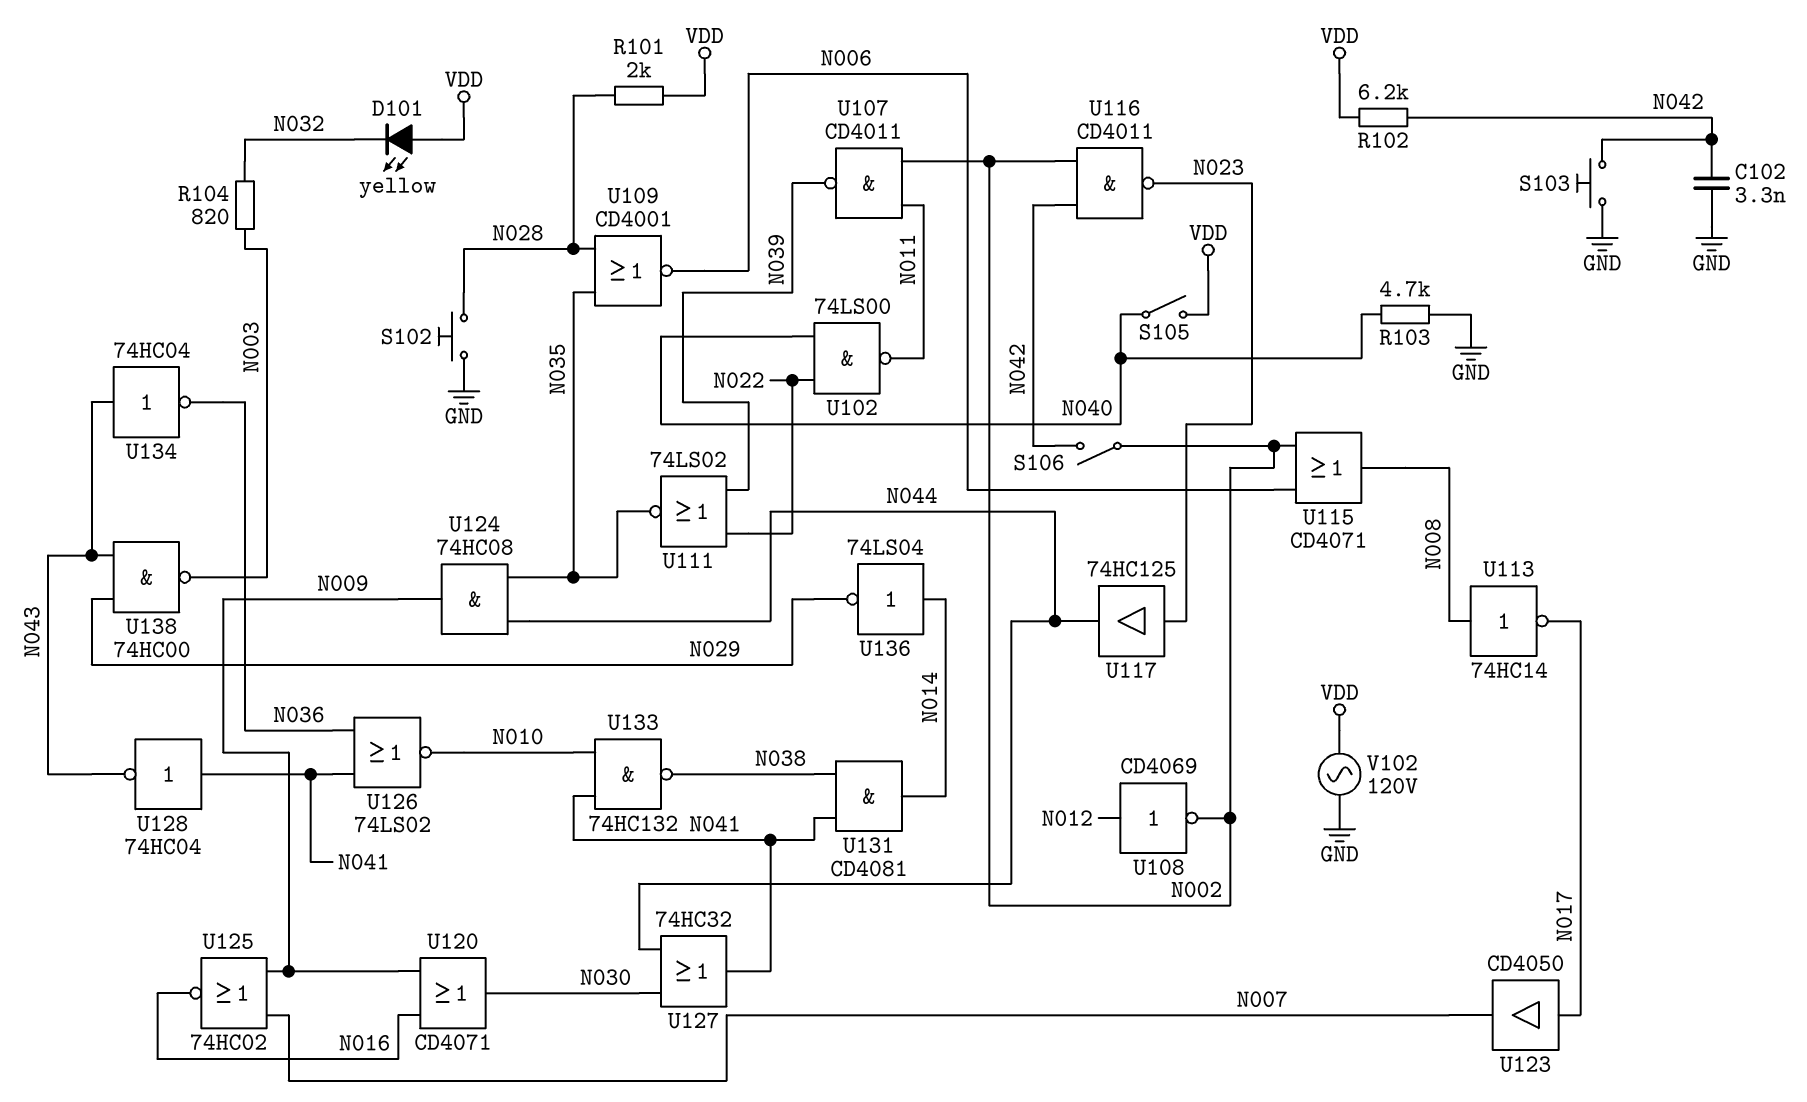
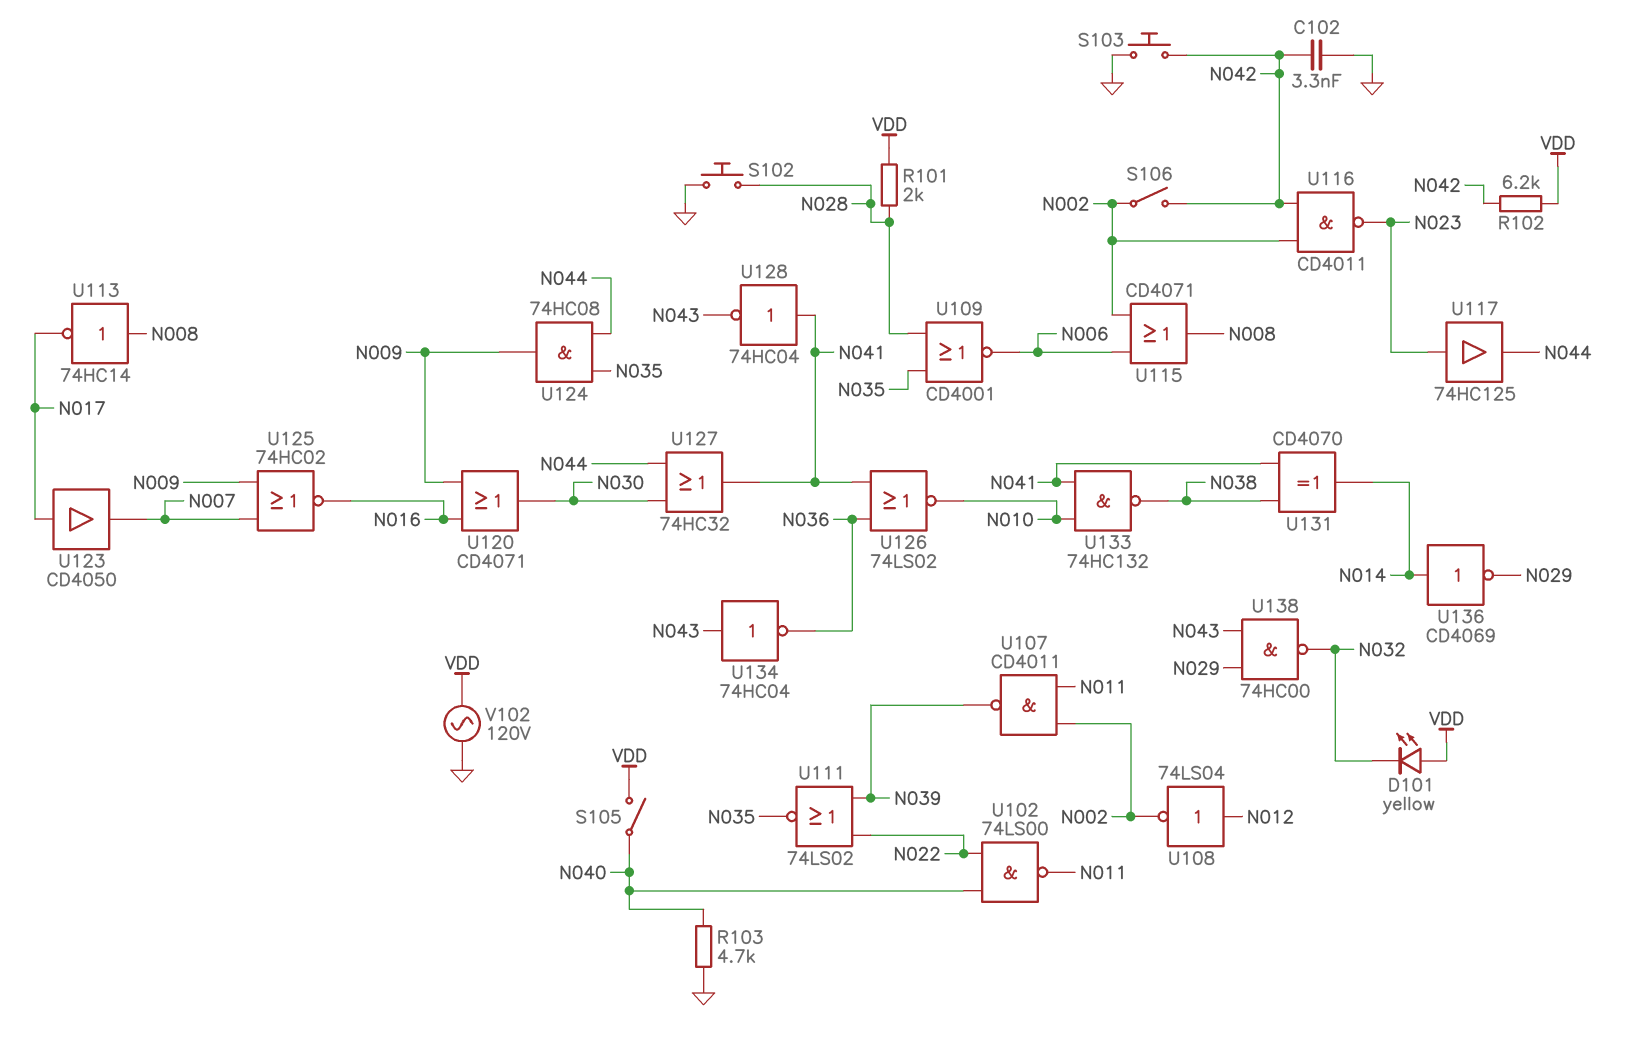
R104: 820 (N003, N032) -> none
U108: NOT CD4069 (in N012, out N002) -> NOT 74LS04 (in N012, out N002)
U131: AND CD4081 (in N038, in N041, out N014) -> XOR CD4070 (in N038, in N041, out N014)
U136: NOT 74LS04 (in N014, out N029) -> NOT CD4069 (in N014, out N029)
U138: NAND 74HC00 (in N029, in N043, out N003) -> NAND 74HC00 (in N029, in N043, out N032)

